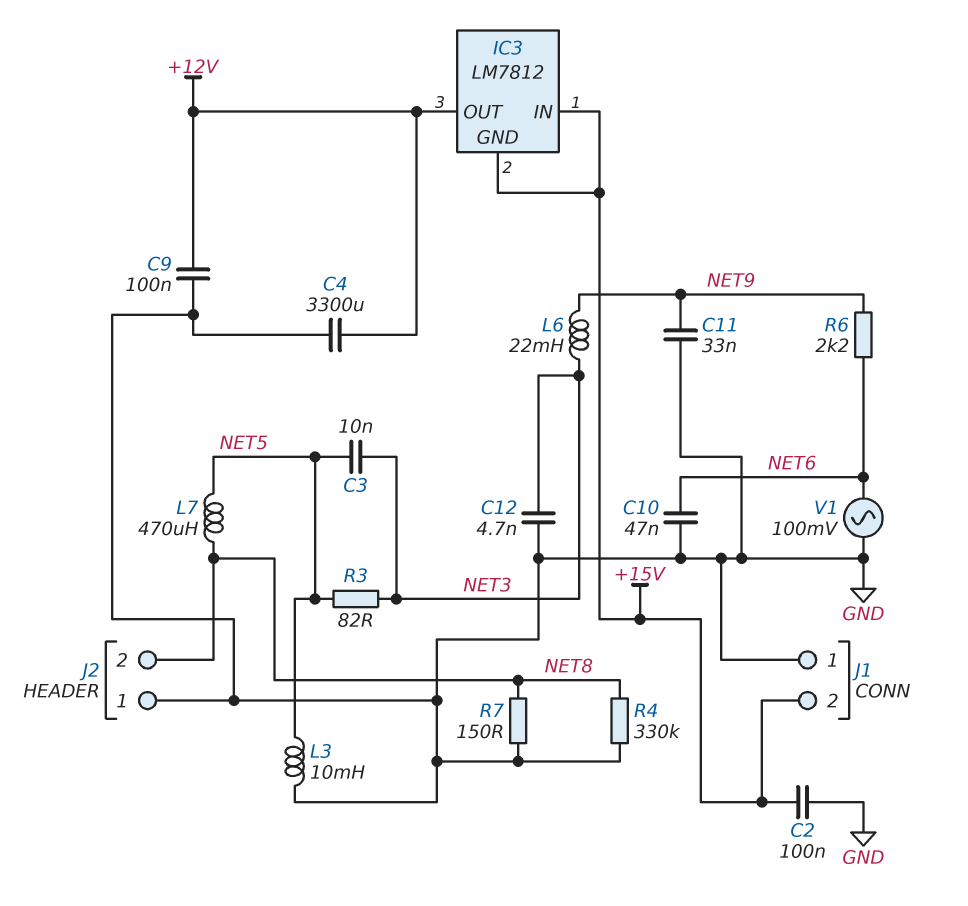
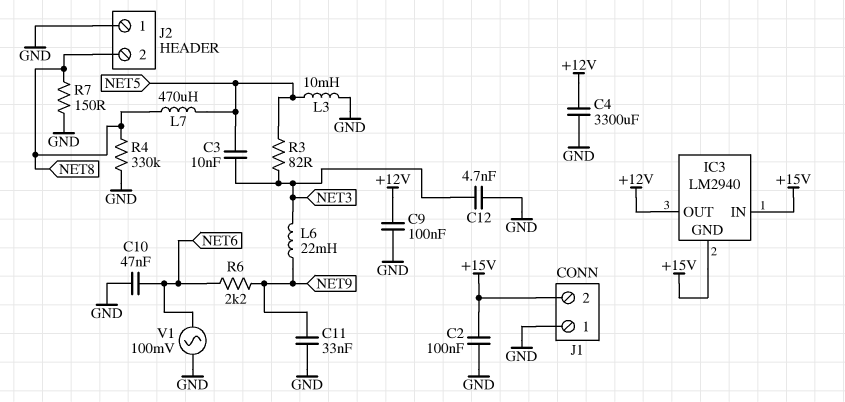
IC3: LM7812 -> LM2940

